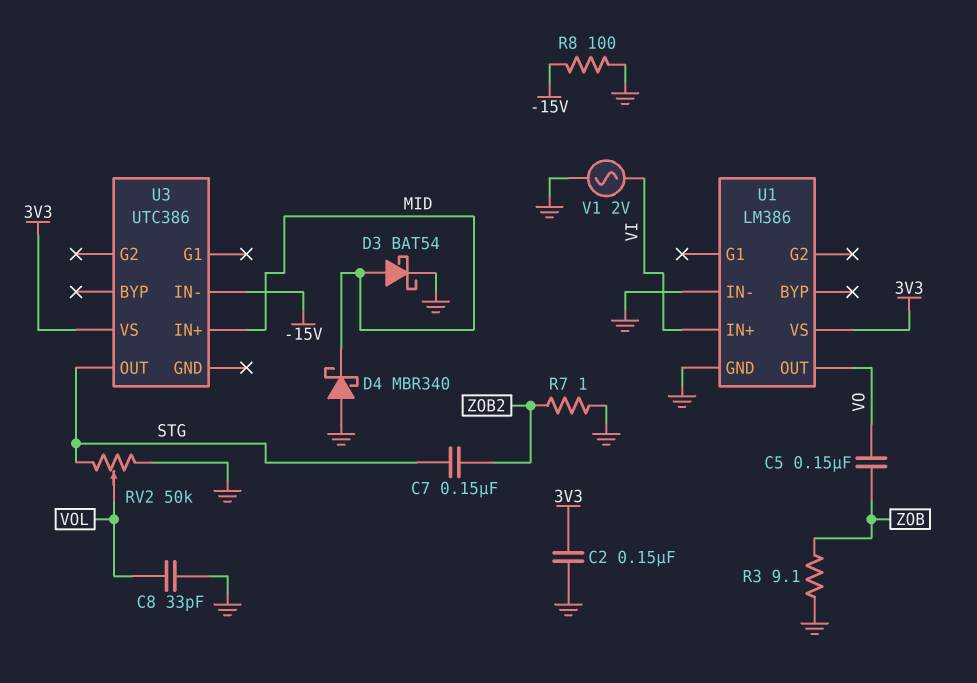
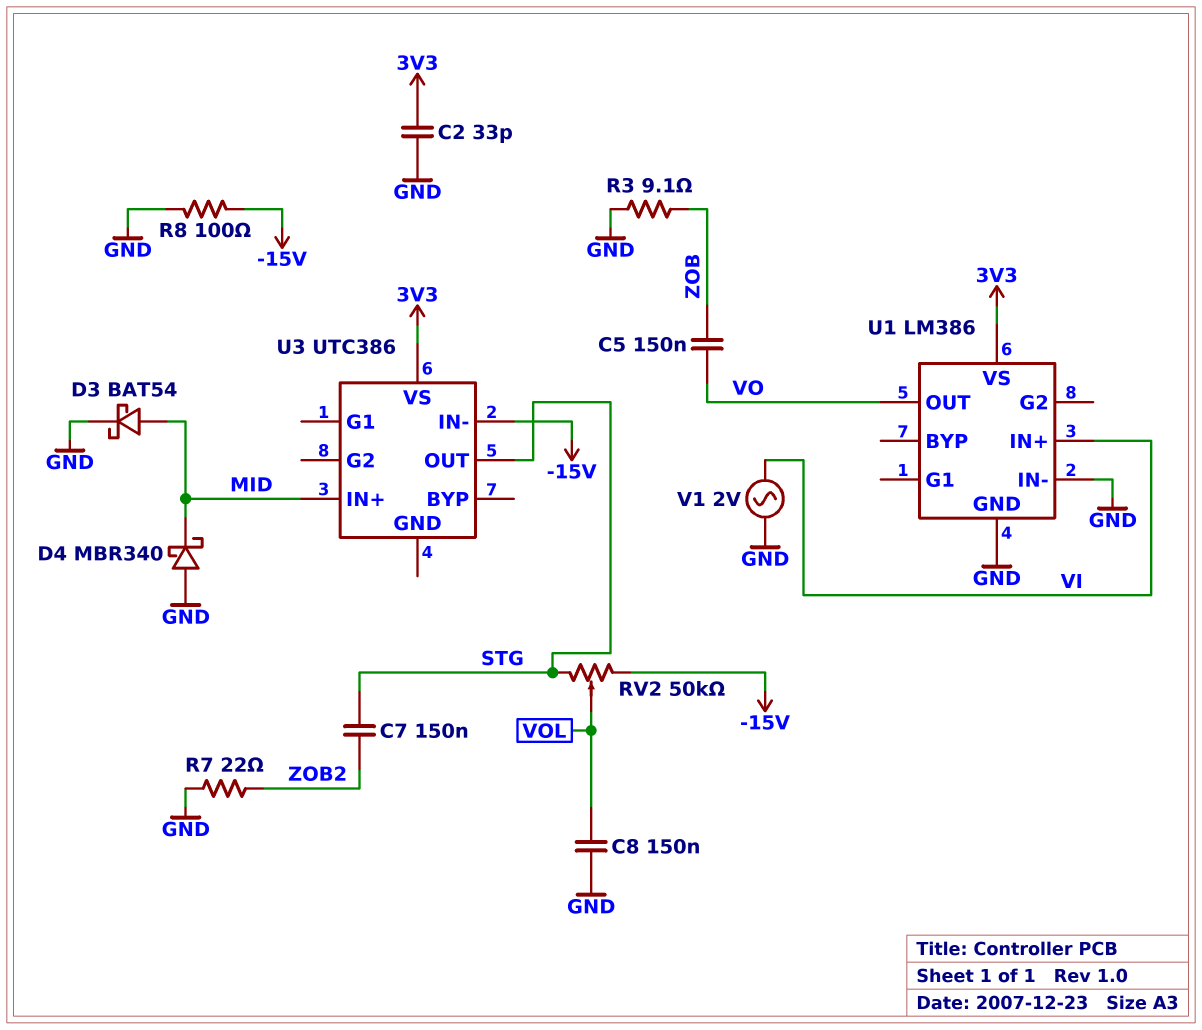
C2: 150nF (3V3, GND) -> 33pF (3V3, GND)
C8: 33pF (GND, VOL) -> 150nF (GND, VOL)
R7: 1 (GND, ZOB2) -> 22 (GND, ZOB2)
RV2: 50k (GND, STG, wiper VOL) -> 50k (-15V, STG, wiper VOL)

